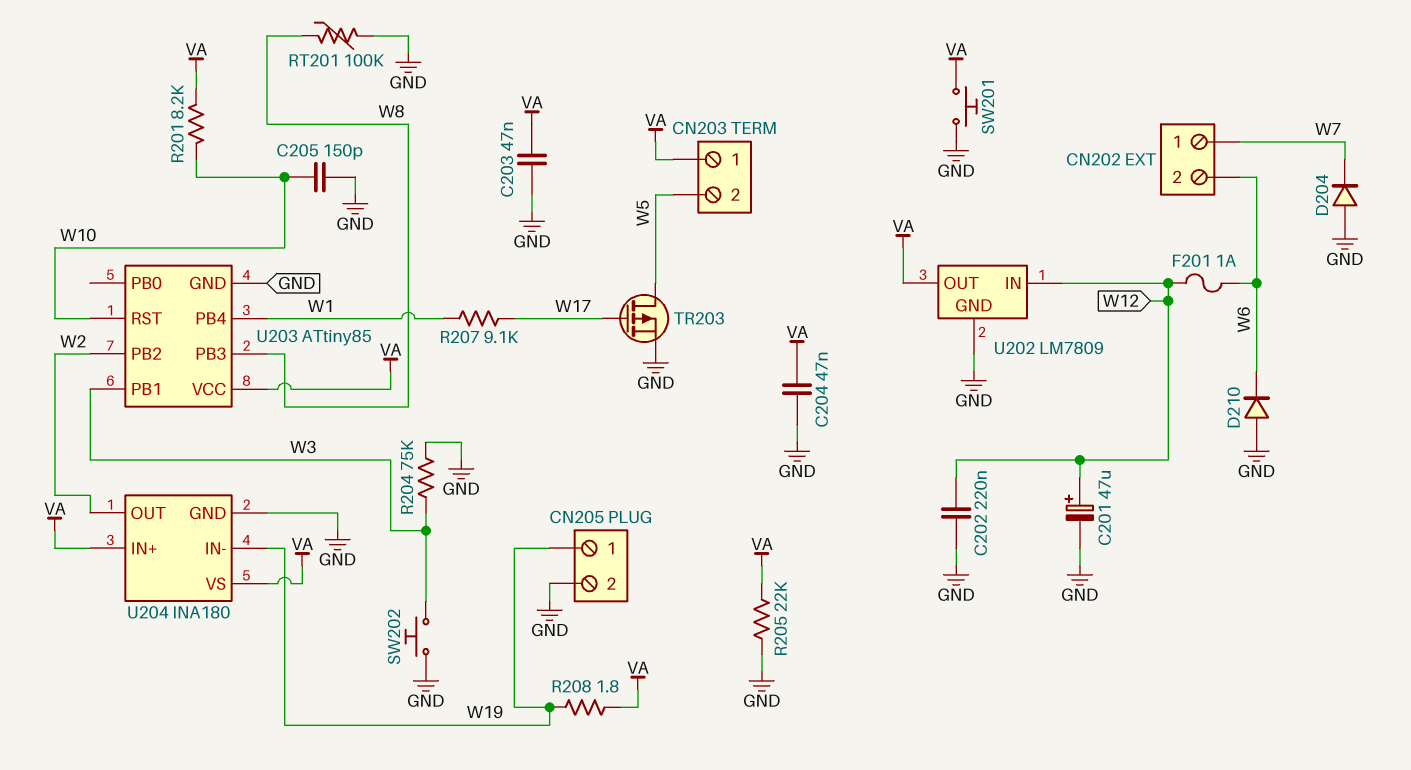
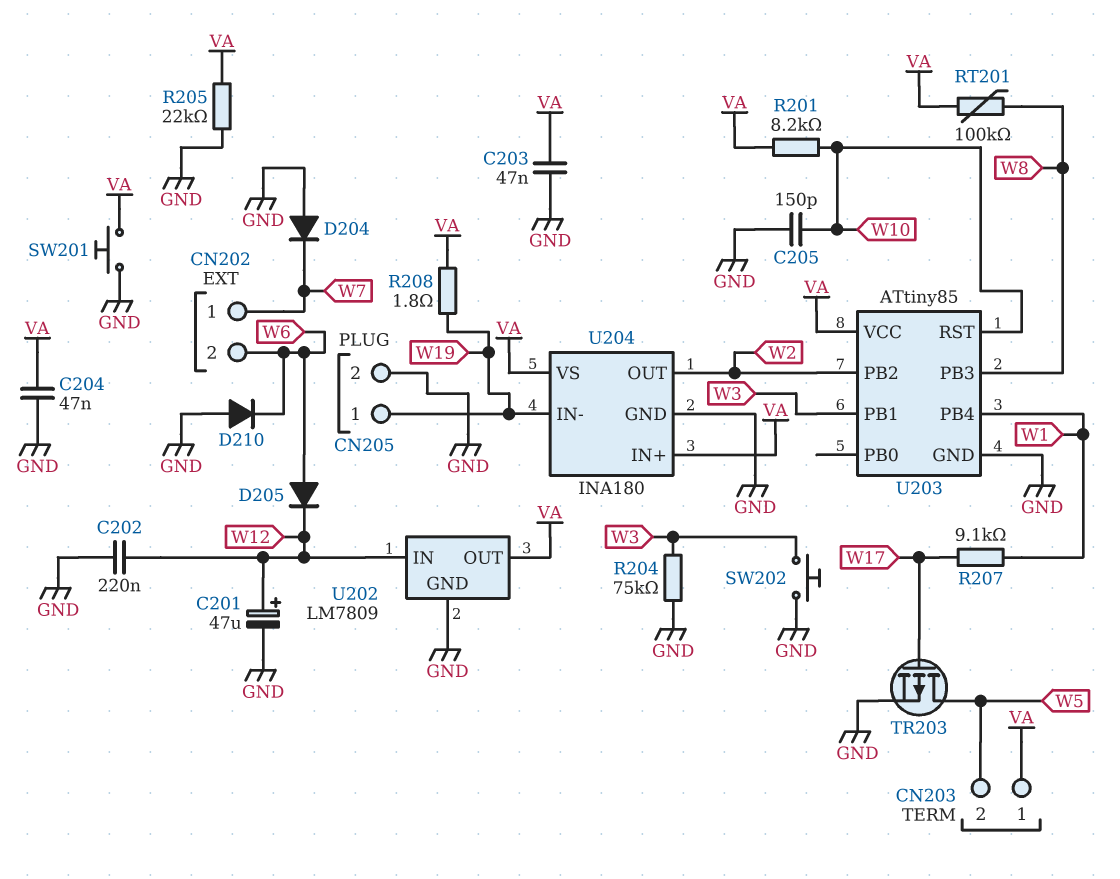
D205: none -> diode (A W6, K W12)
F201: 1A (W6, W12) -> none
RT201: 100k (GND, W8) -> 100k (VA, W8)

